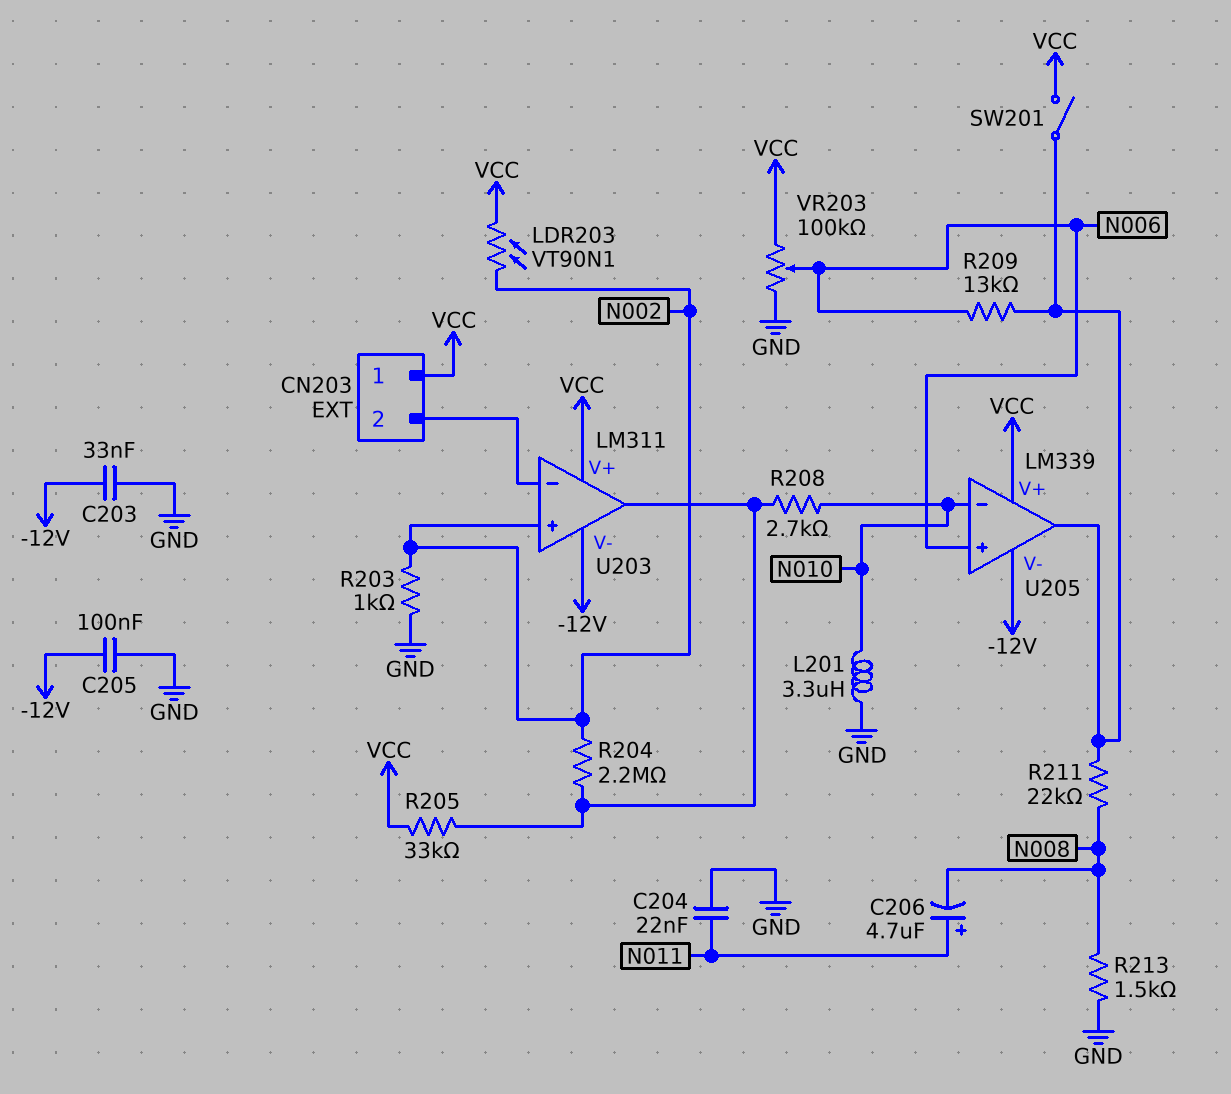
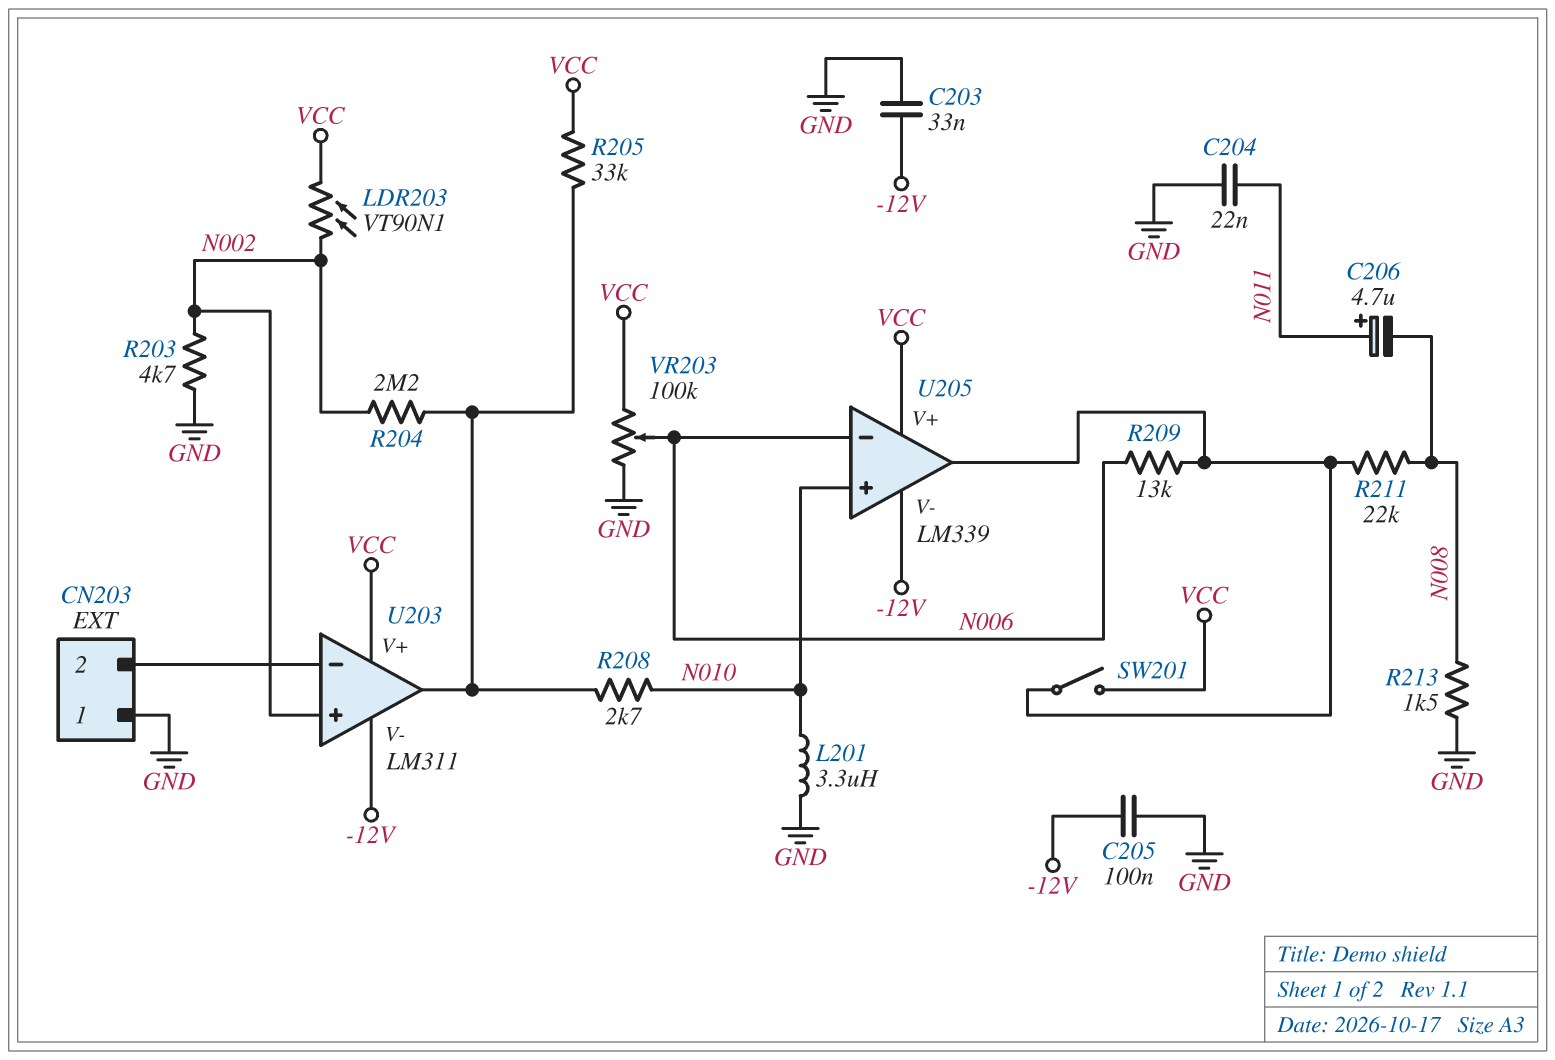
CN203 pin 1: VCC -> GND
R203: 1k (GND, N002) -> 4.7k (GND, N002)
U205 pin in+: N006 -> N010
U205 pin in-: N010 -> N006

